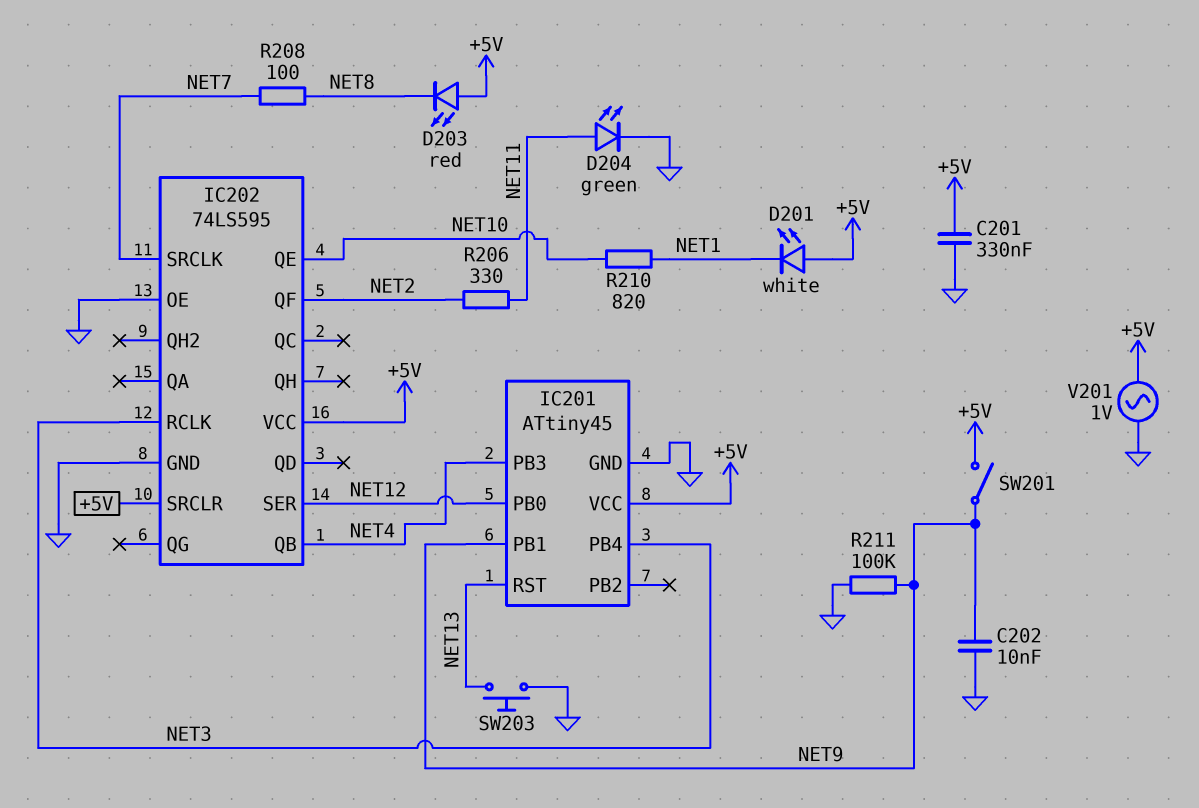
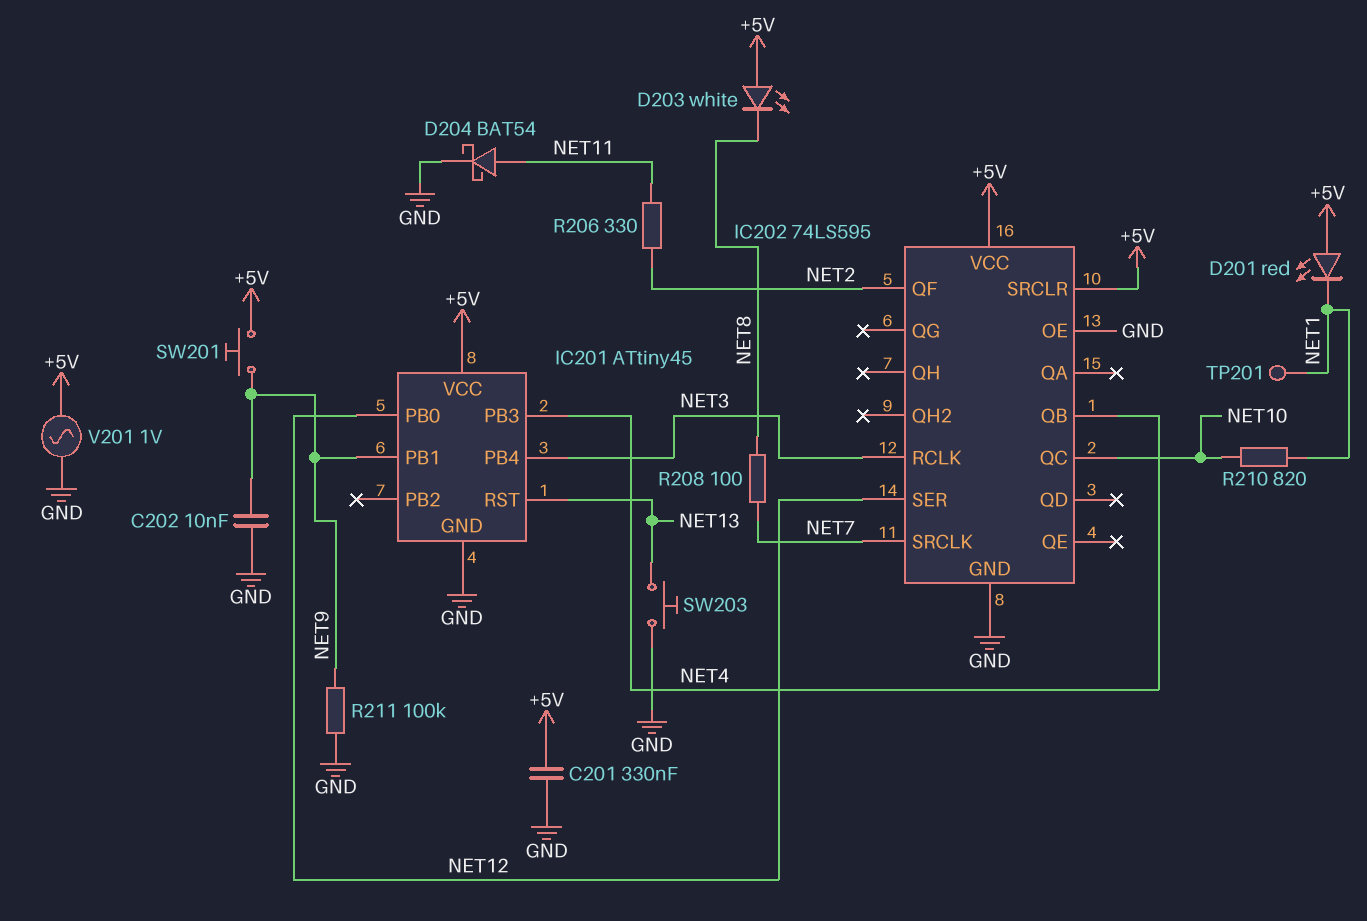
D201: LED white (A +5V, K NET1) -> LED red (A +5V, K NET1)
D203: LED red (A +5V, K NET8) -> LED white (A +5V, K NET8)
D204: LED green (A NET11, K GND) -> schottky BAT54 (A NET11, K GND)
IC202 pin QC: none -> NET10
IC202 pin QE: NET10 -> none
SW201: switch (+5V, NET9) -> button (+5V, NET9)
TP201: none -> test point (NET1)

